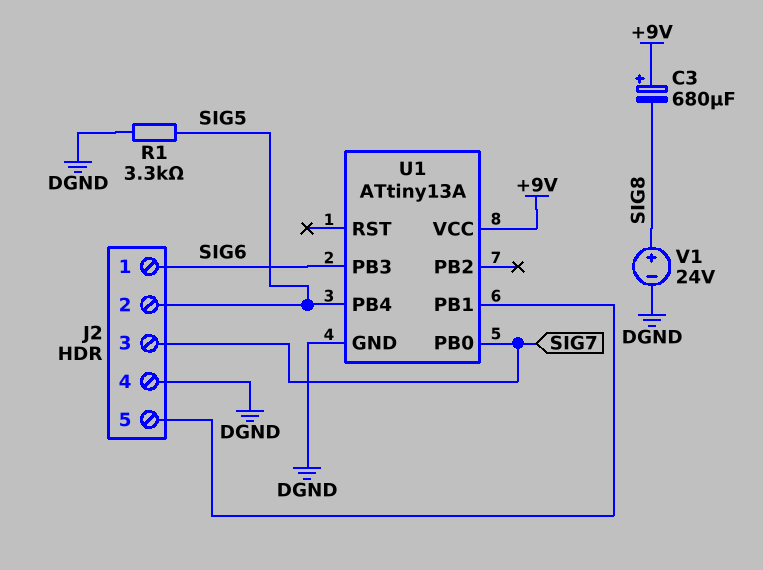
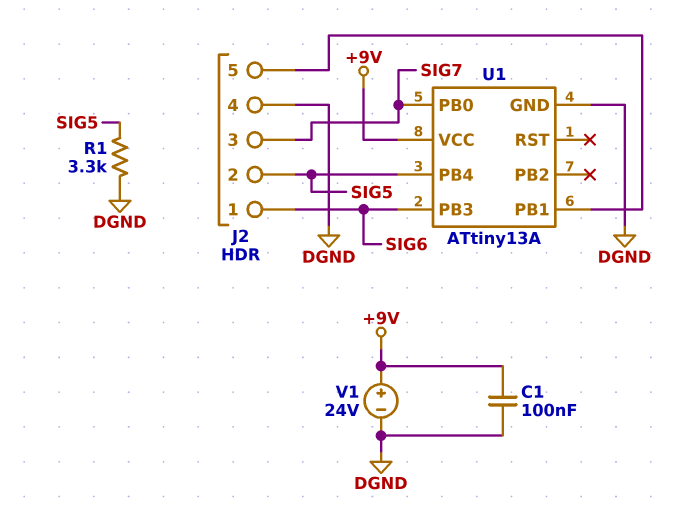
C1: none -> 100nF (+9V, DGND)
C3: 680uF (plus +9V, minus SIG8) -> none
V1: 24V (plus SIG8, minus DGND) -> 24V (plus +9V, minus DGND)

